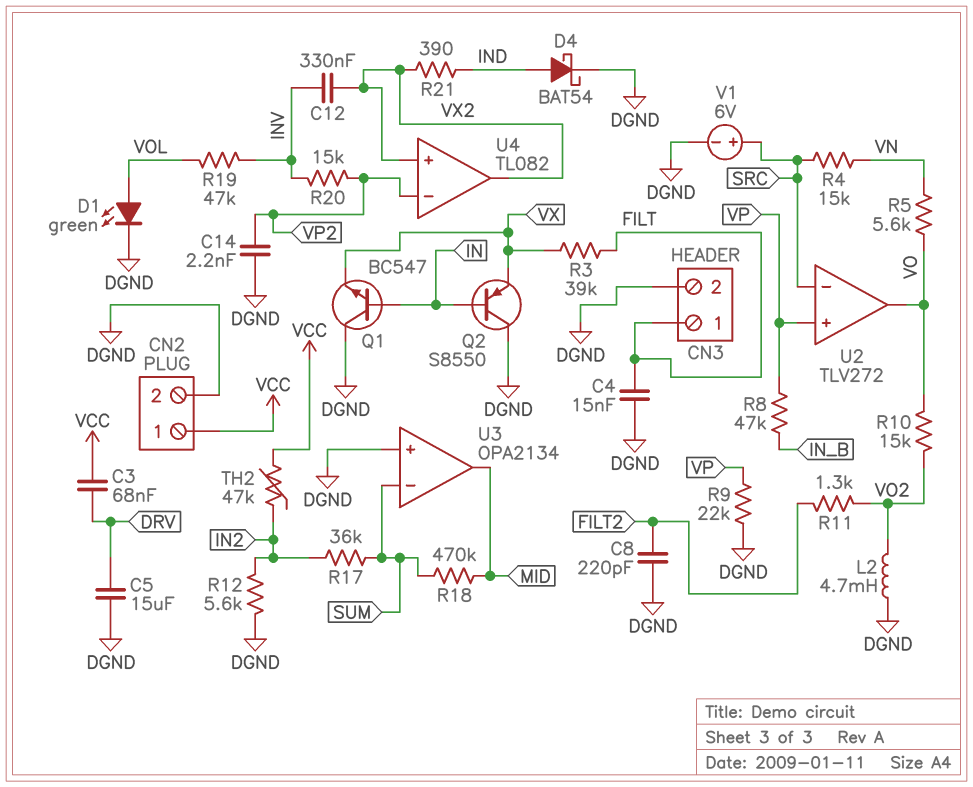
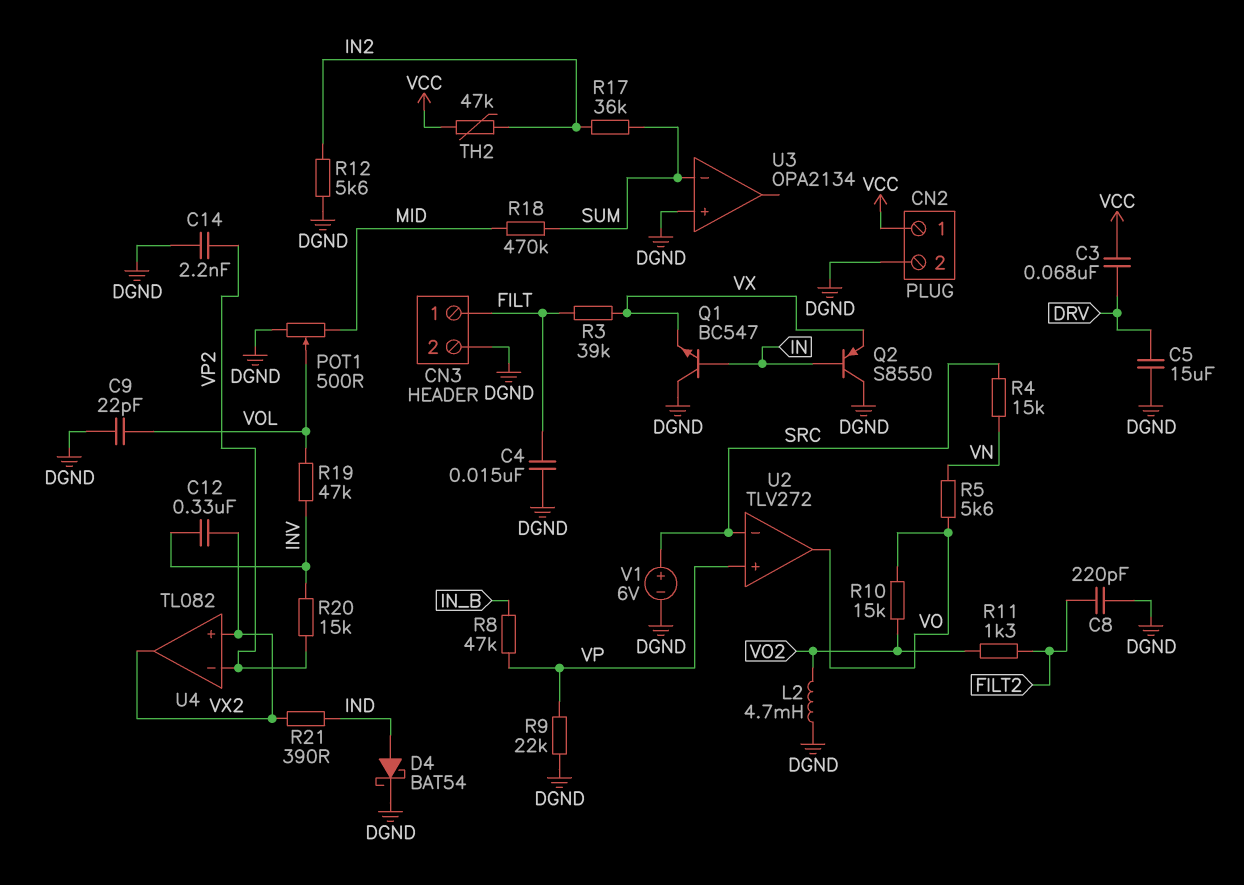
C9: none -> 22pF (DGND, VOL)
D1: LED green (A VOL, K DGND) -> none
POT1: none -> 500 (DGND, MID, wiper VOL)
U3 pin out: MID -> none

